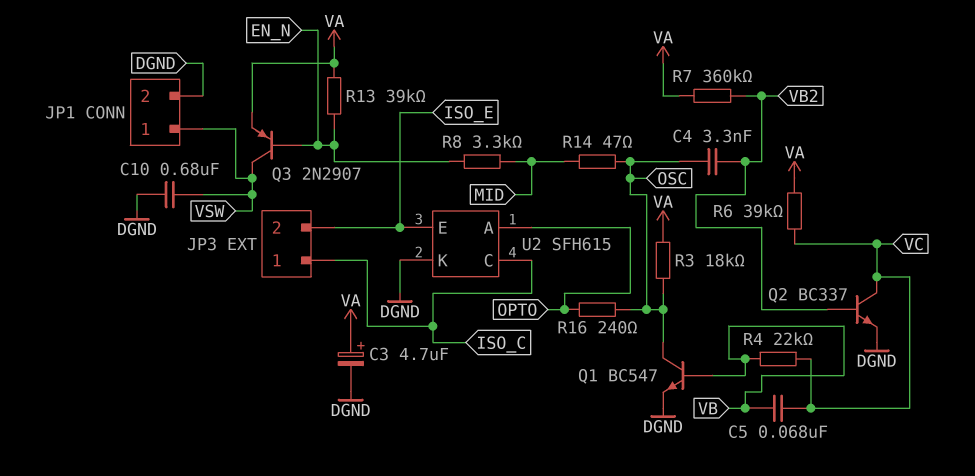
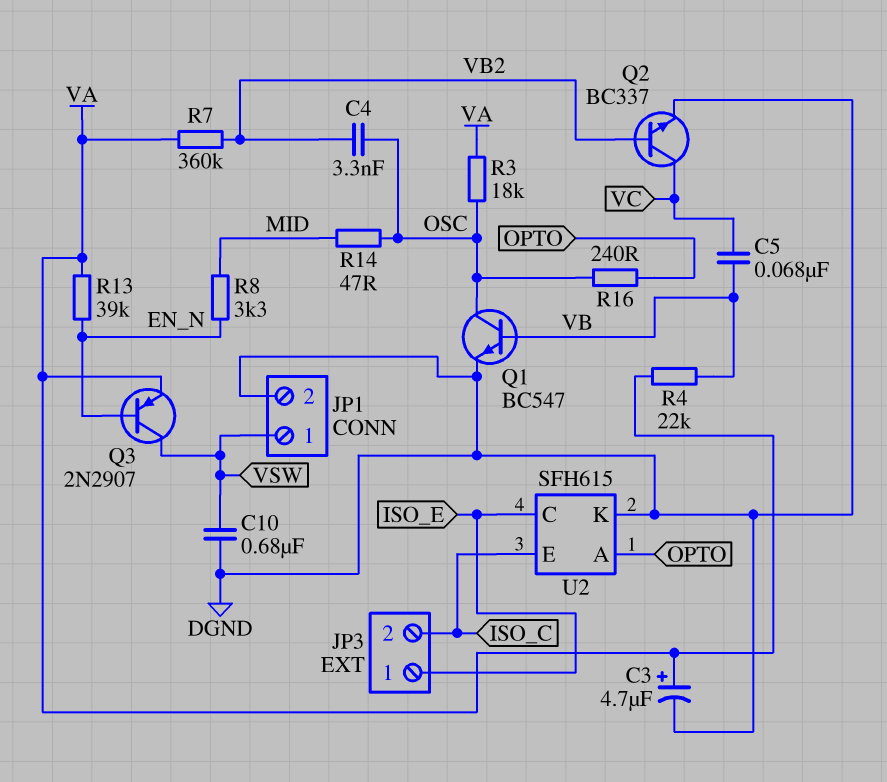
JP3 pin 1: ISO_C -> ISO_E
JP3 pin 2: ISO_E -> ISO_C
R4: 22k (VB, VC) -> 22k (VA, VB)
R6: 39k (VA, VC) -> none
U2 pin C: ISO_C -> ISO_E
U2 pin E: ISO_E -> ISO_C

